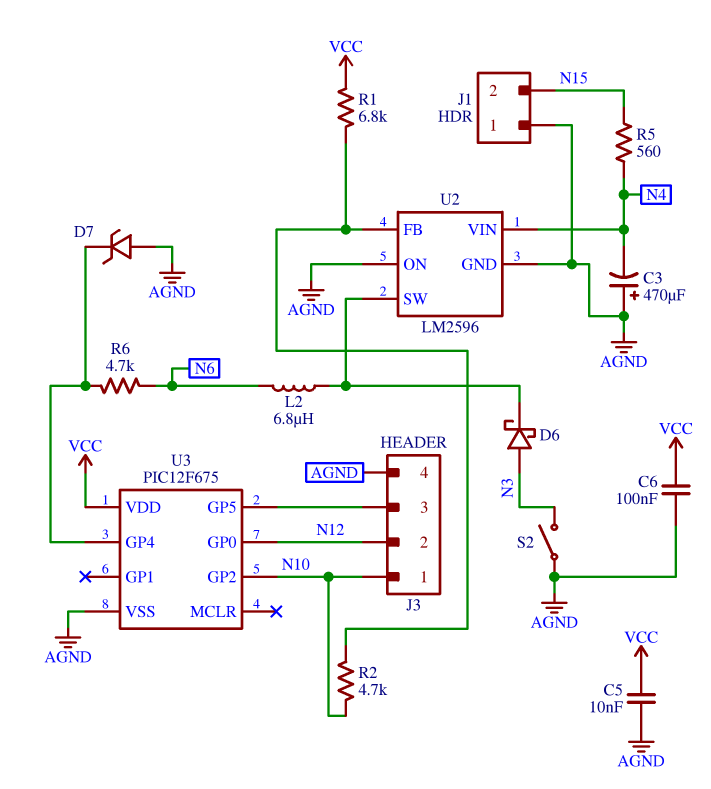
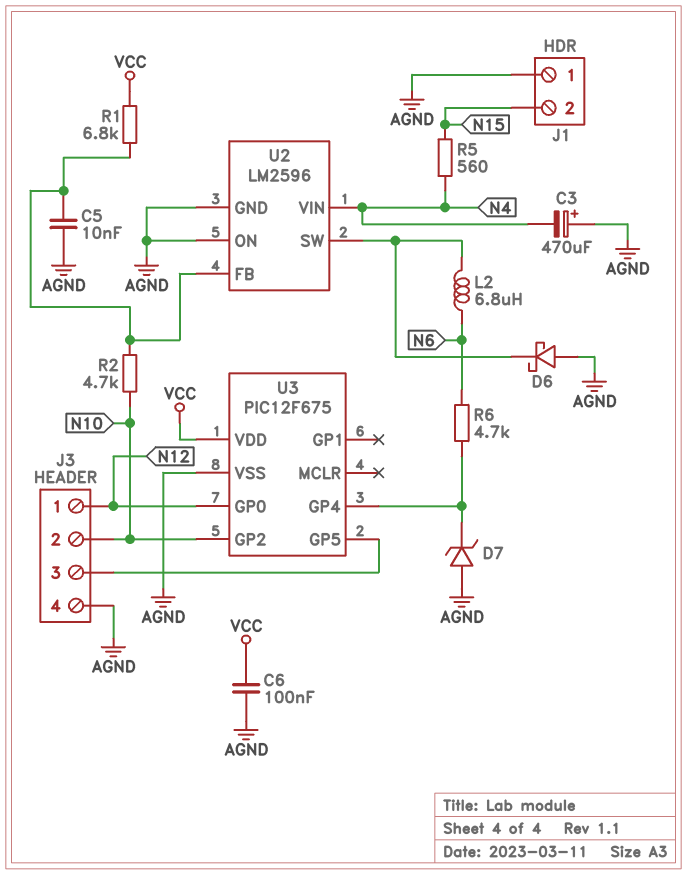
C5: 10nF (AGND, VCC) -> 10nF (AGND, U2/FB)
D6: schottky (A N3, K U2/SW) -> schottky (A AGND, K U2/SW)
J3 pin 1: N10 -> N12
J3 pin 2: N12 -> N10
S2: switch (AGND, N3) -> none

